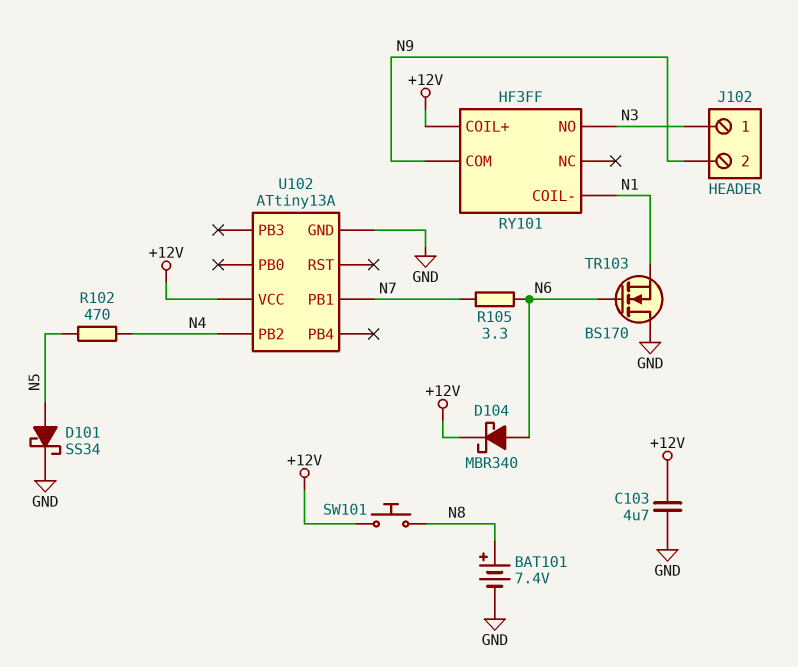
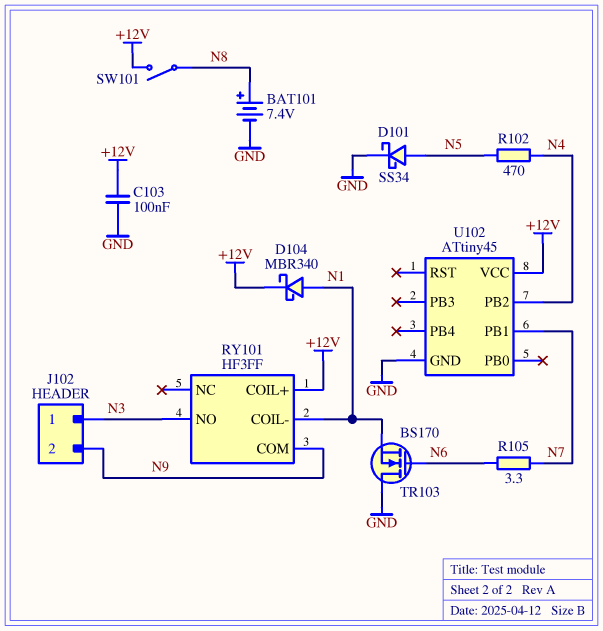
C103: 4.7uF (+12V, GND) -> 100nF (+12V, GND)
D104: schottky MBR340 (A N6, K +12V) -> schottky MBR340 (A N1, K +12V)
SW101: button (+12V, N8) -> switch (+12V, N8)
U102: ATtiny13A -> ATtiny45

